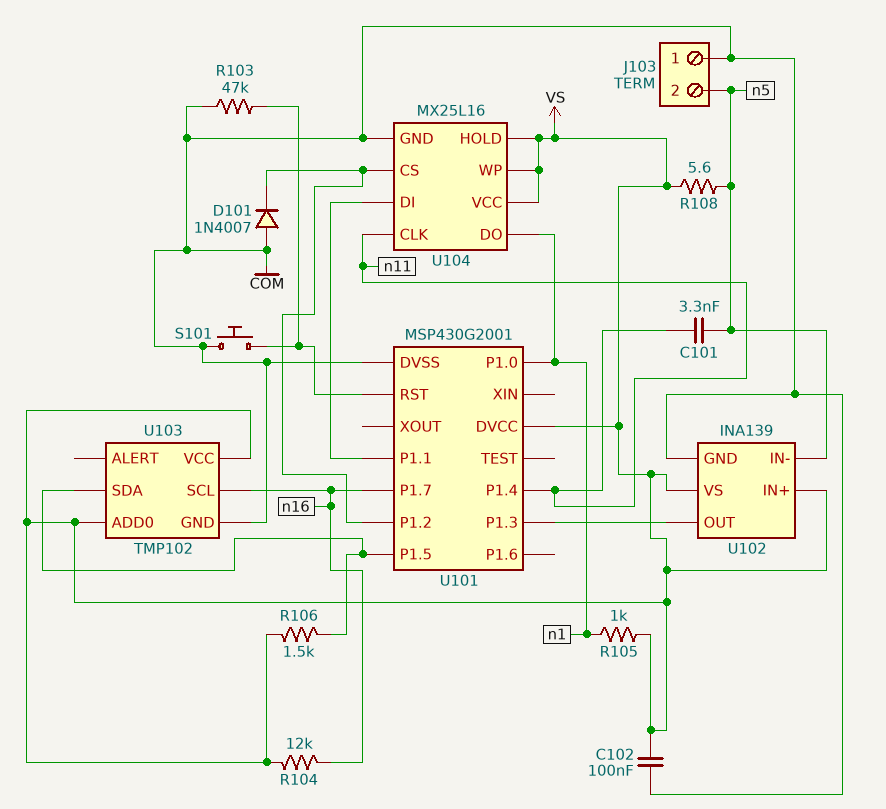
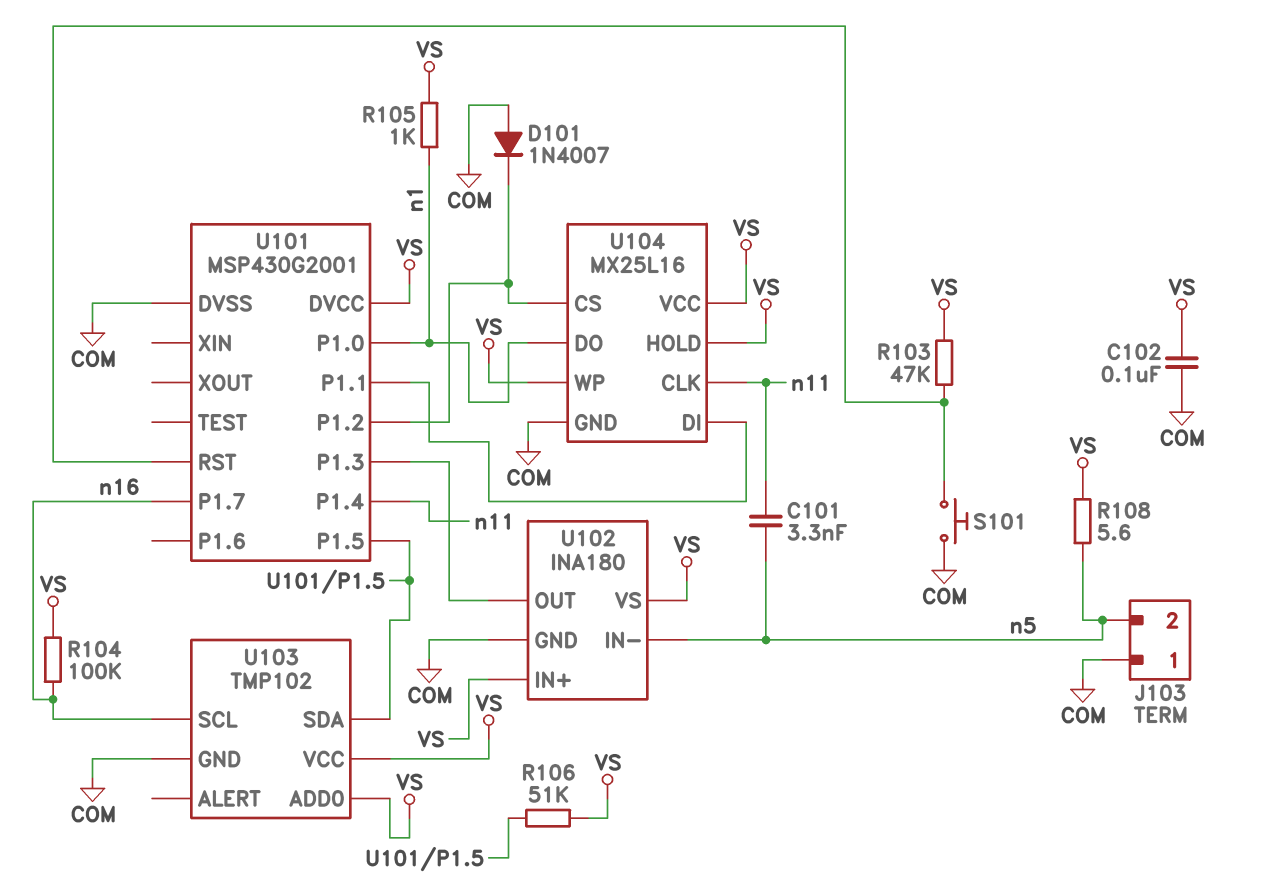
R103: 47k (COM, U101/RST) -> 47k (U101/RST, VS)
R104: 12k (VS, n16) -> 100k (VS, n16)
R106: 1.5k (U101/P1.5, VS) -> 51k (U101/P1.5, VS)
U102: INA139 -> INA180

